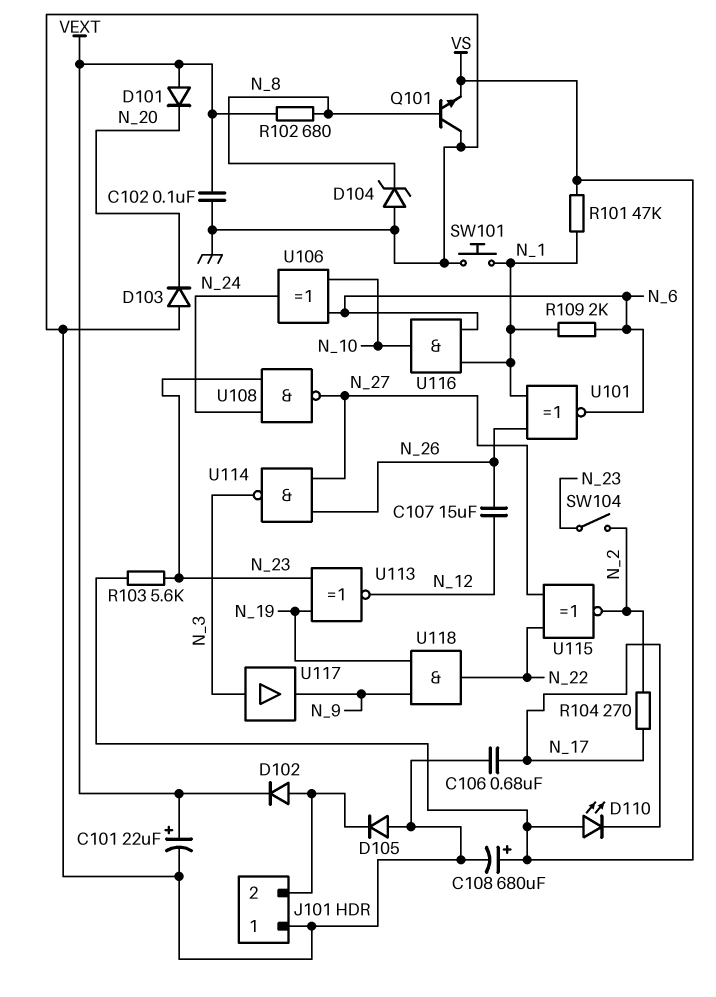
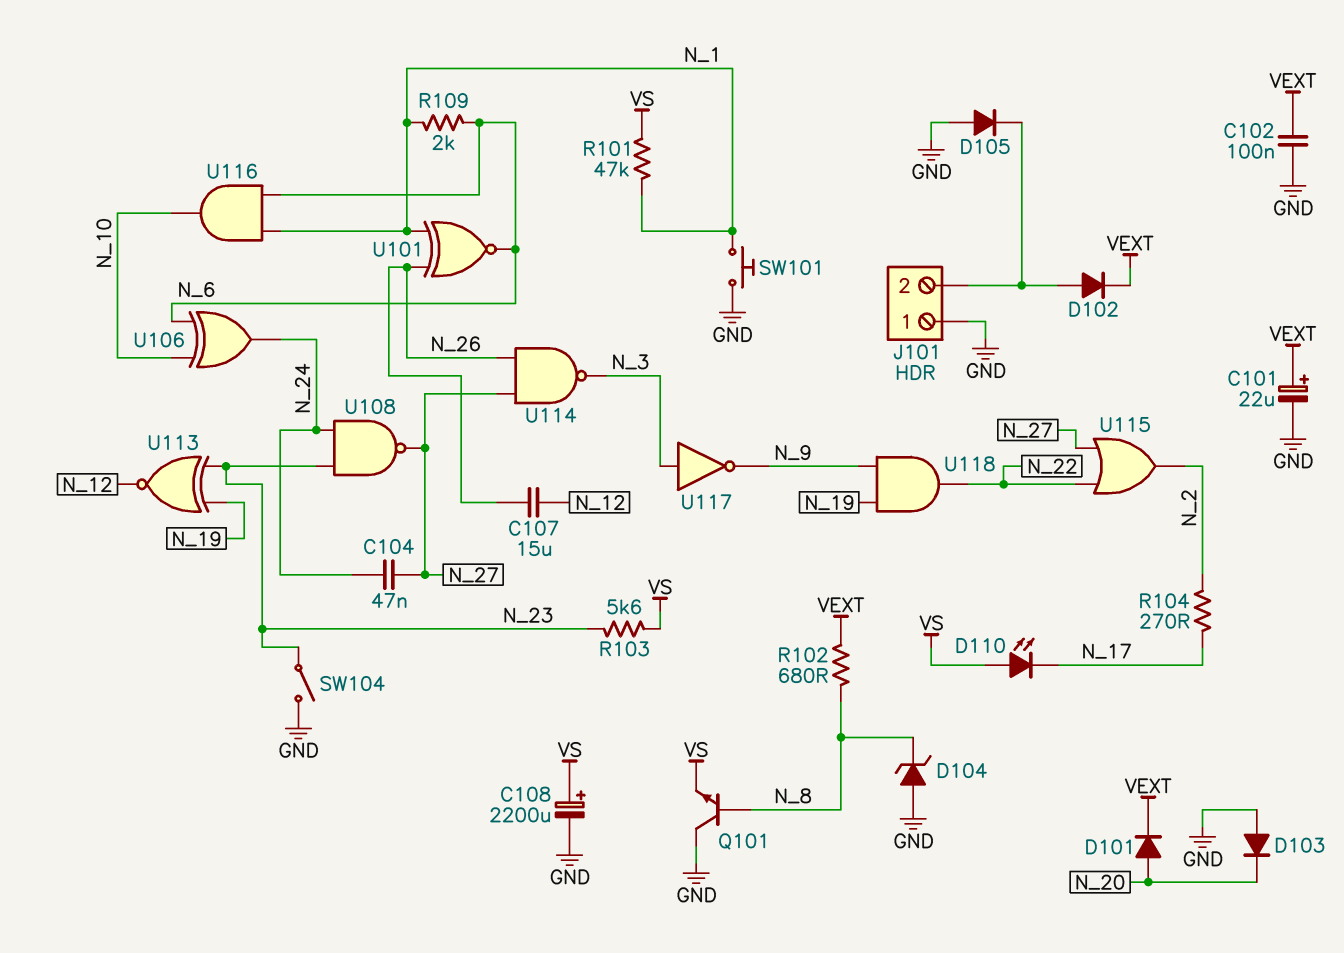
C104: none -> 47nF (N_24, N_27)
C106: 680nF (GND, N_17) -> none
C108: 680uF (plus VS, minus GND) -> 2200uF (plus VS, minus GND)
D101: diode (A VEXT, K N_20) -> diode (A N_20, K VEXT)
SW104: switch (N_2, N_23) -> switch (GND, N_23)
U115: XNOR (in N_22, in N_27, out N_2) -> OR (in N_22, in N_27, out N_2)
U117: buffer (in N_3, out N_9) -> NOT (in N_3, out N_9)

